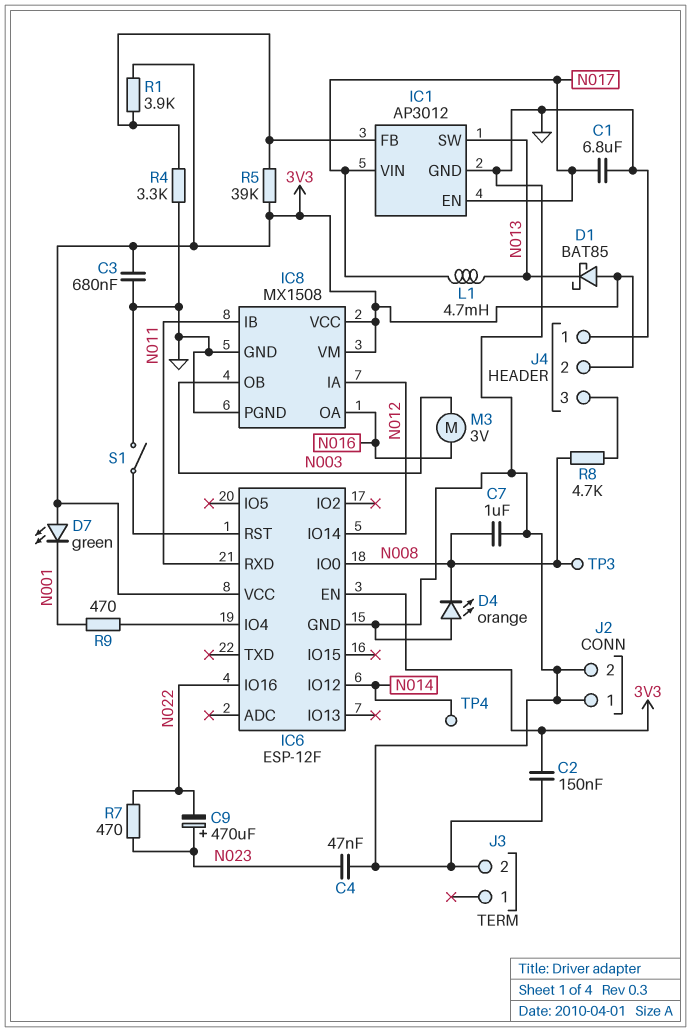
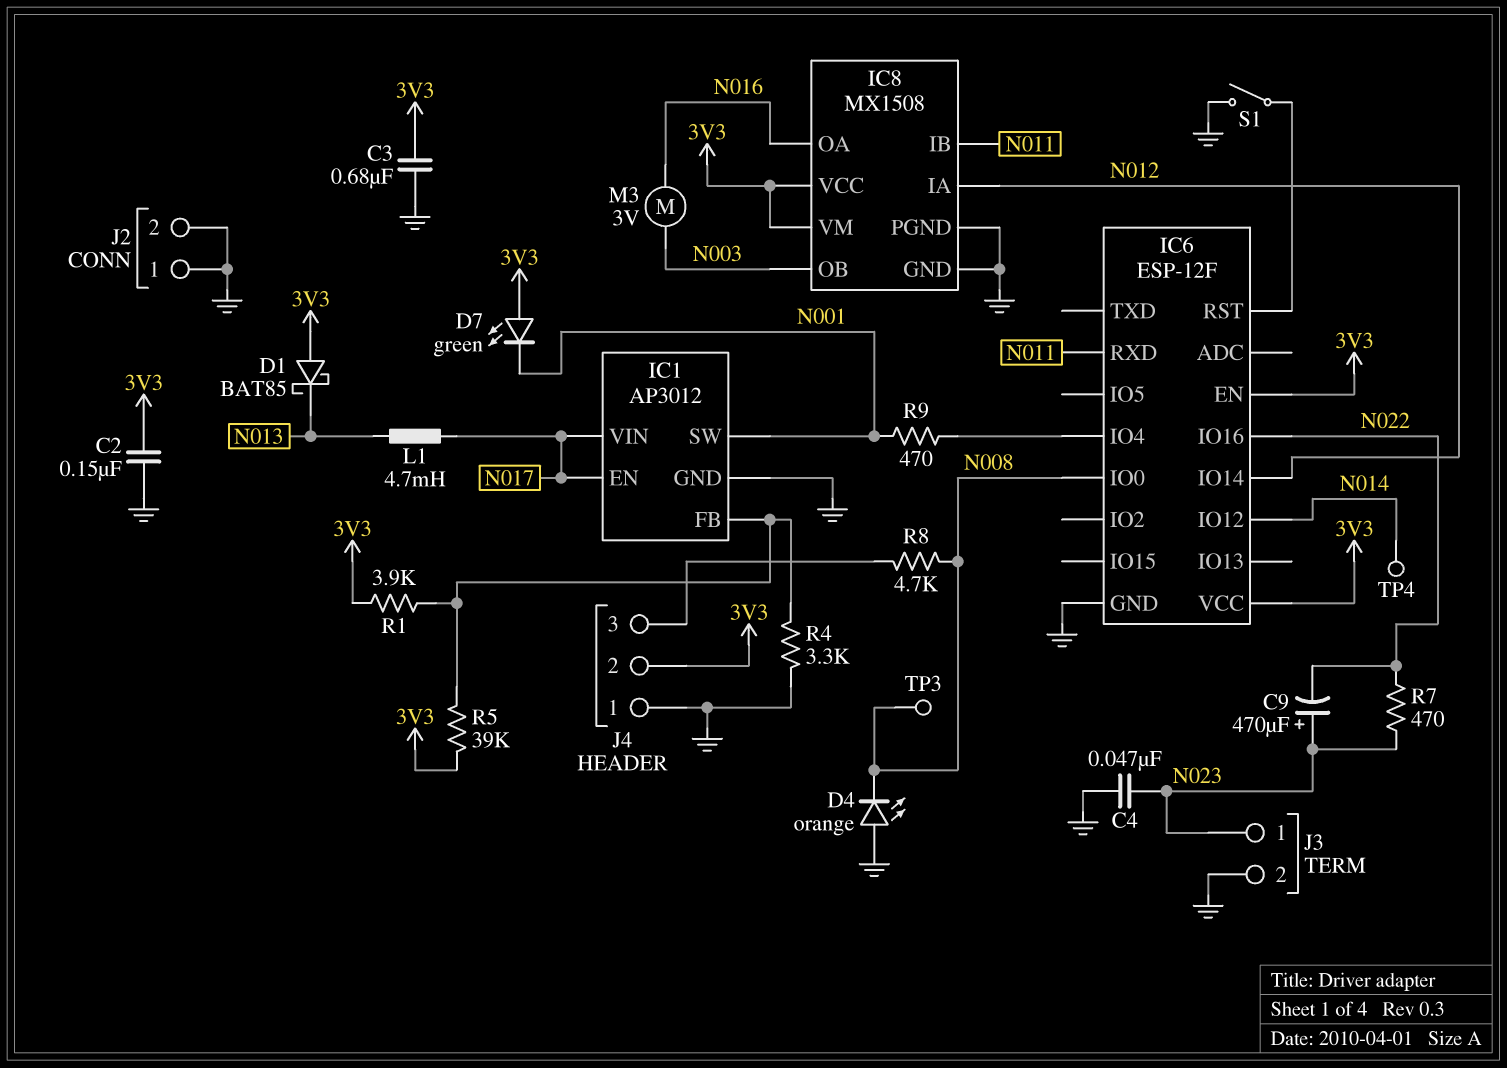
C1: 6.8uF (GND, N017) -> none
C7: 1uF (GND, N008) -> none
IC1 pin SW: N013 -> N001
J3 pin 1: none -> N023

